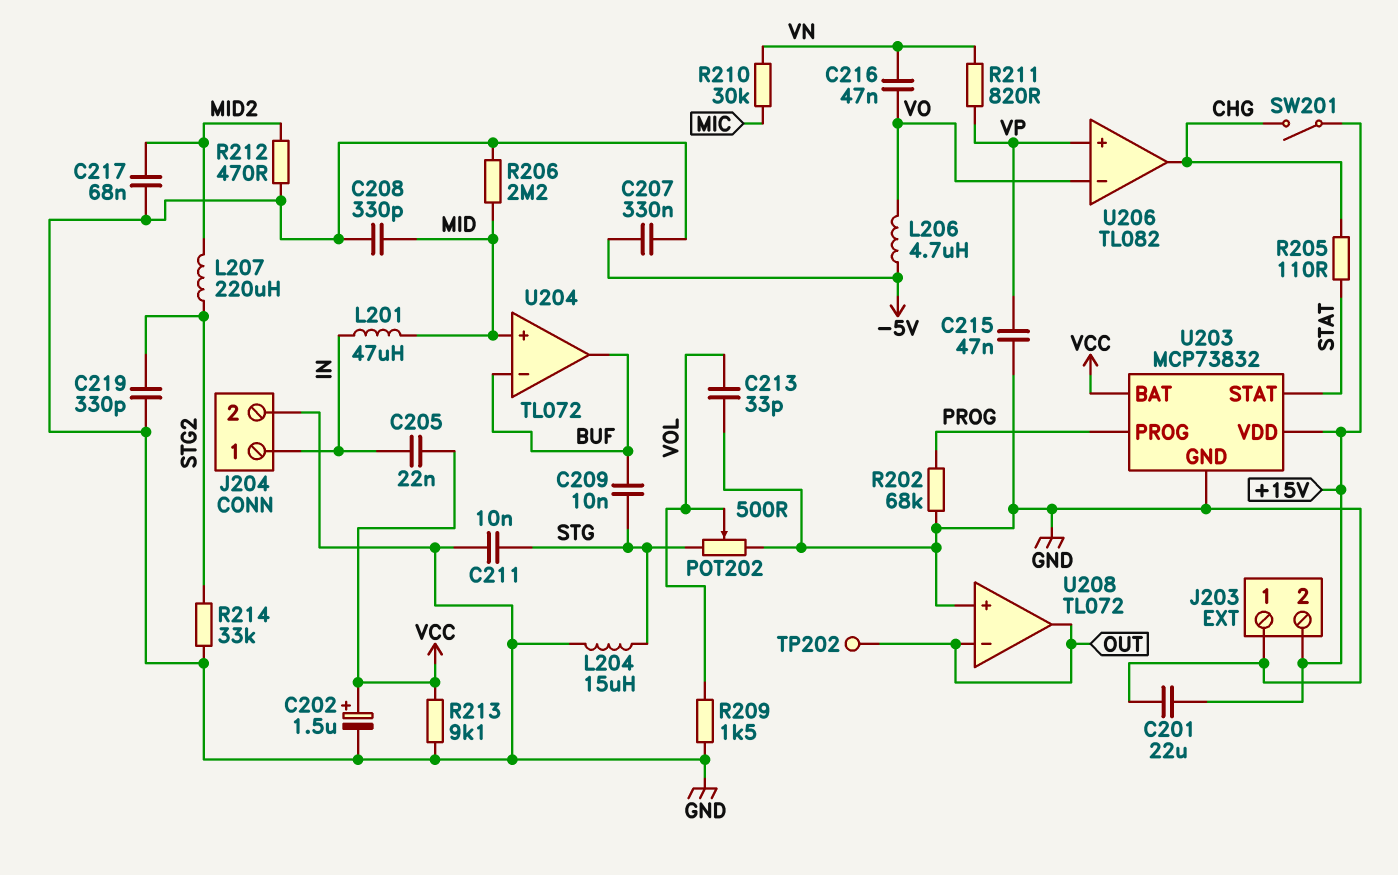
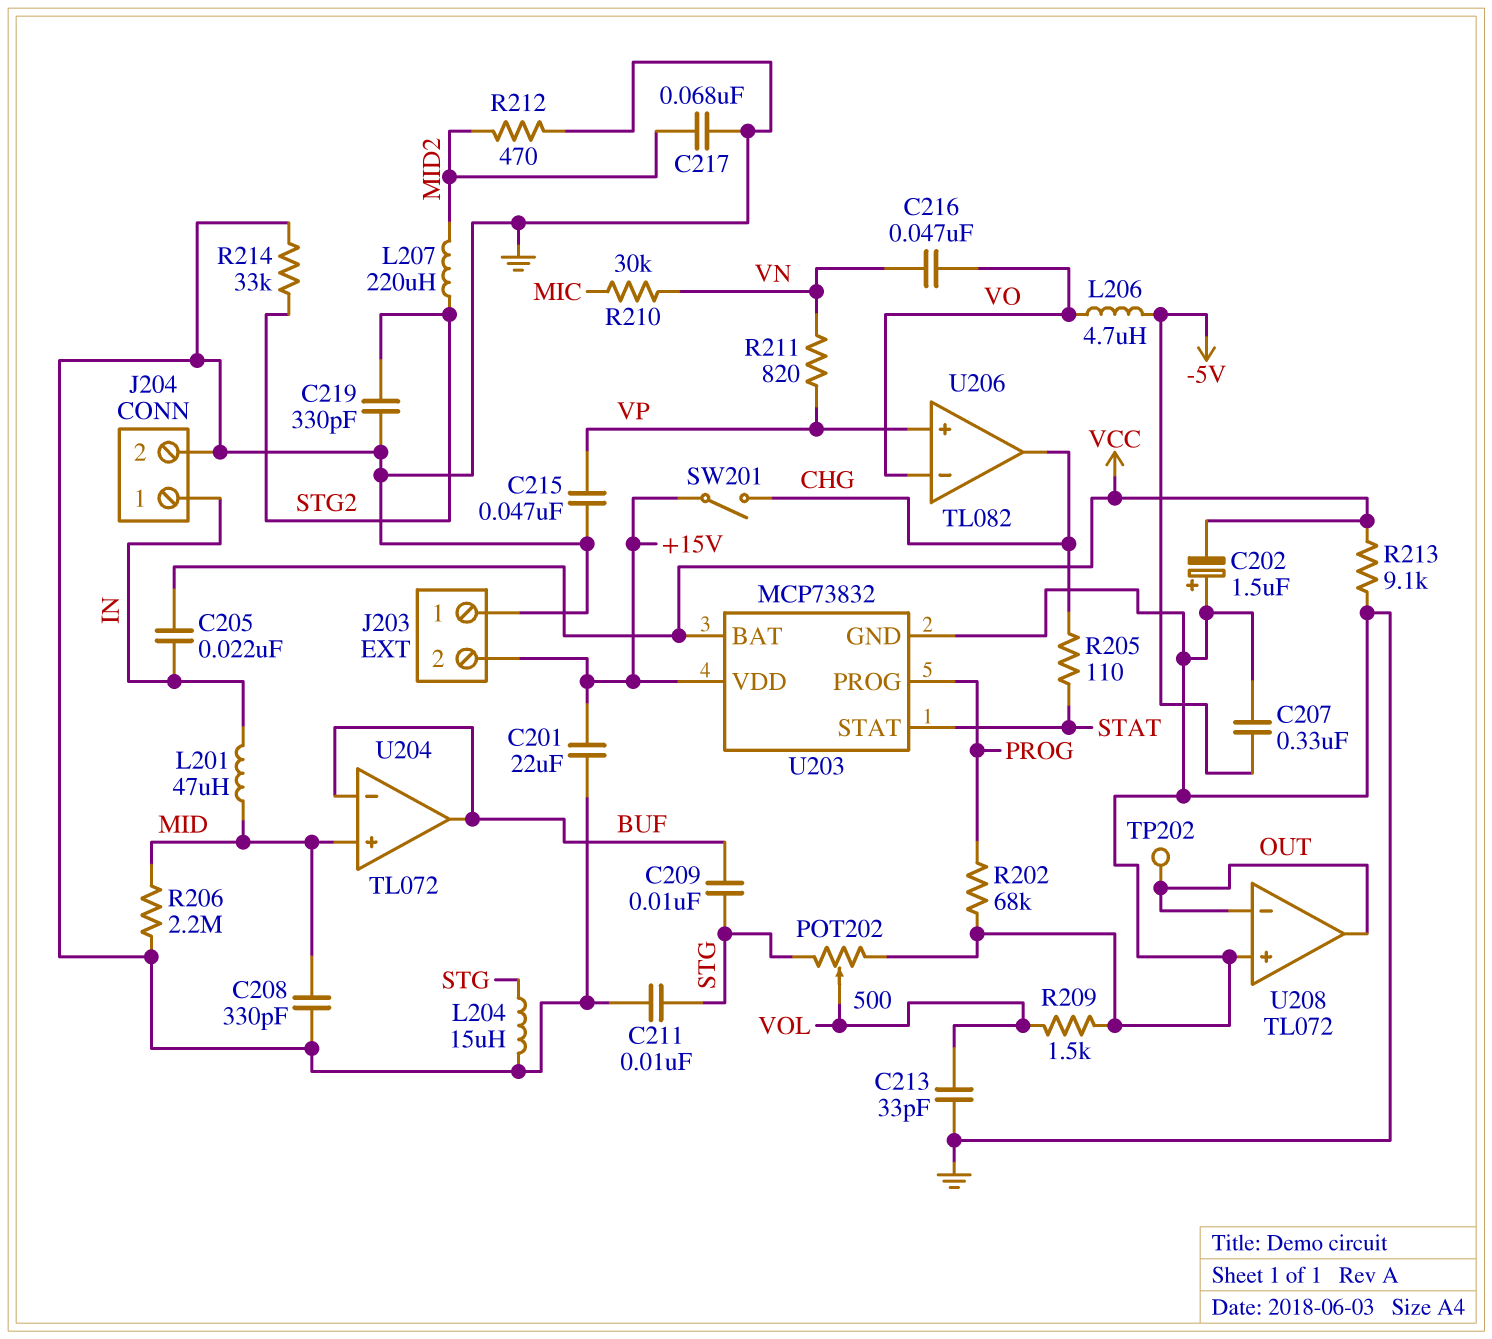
C202: 1.5uF (plus VCC, minus GND) -> 1.5uF (plus GND, minus VCC)

